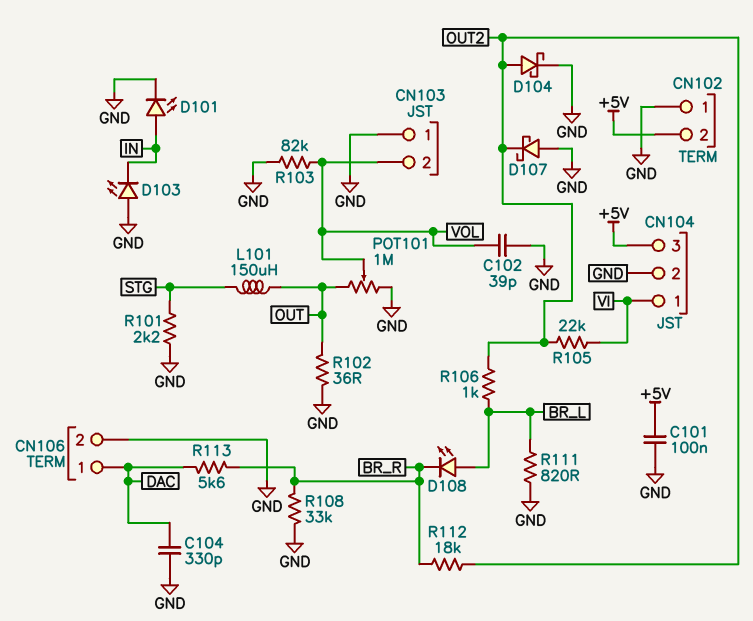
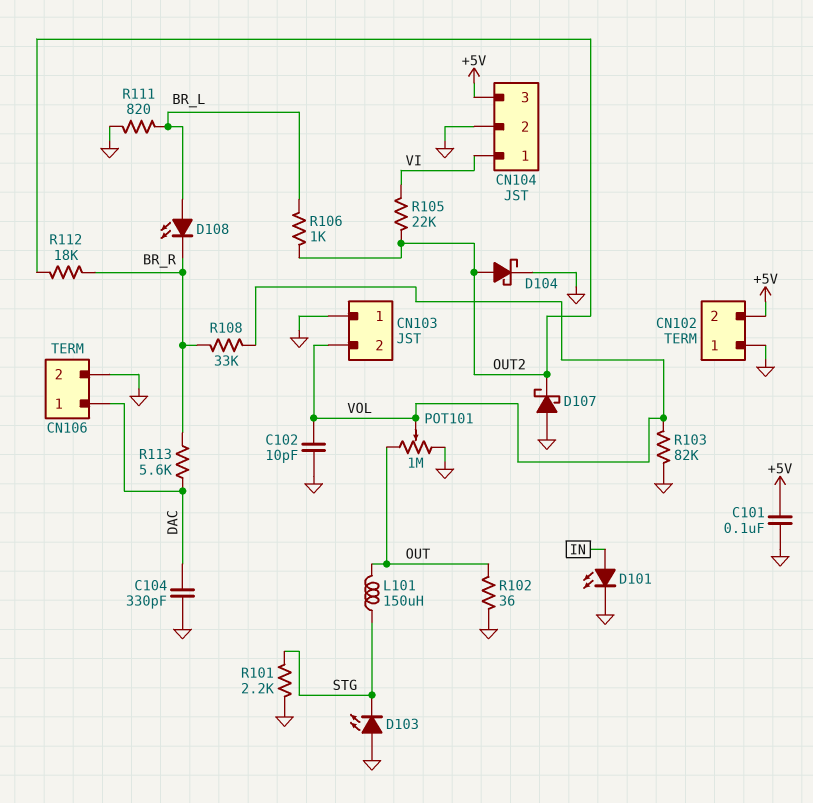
C102: 39pF (GND, VOL) -> 10pF (GND, VOL)
D103: LED (A GND, K IN) -> LED (A GND, K STG)
R108: 33k (BR_R, GND) -> 33k (BR_R, VOL)

